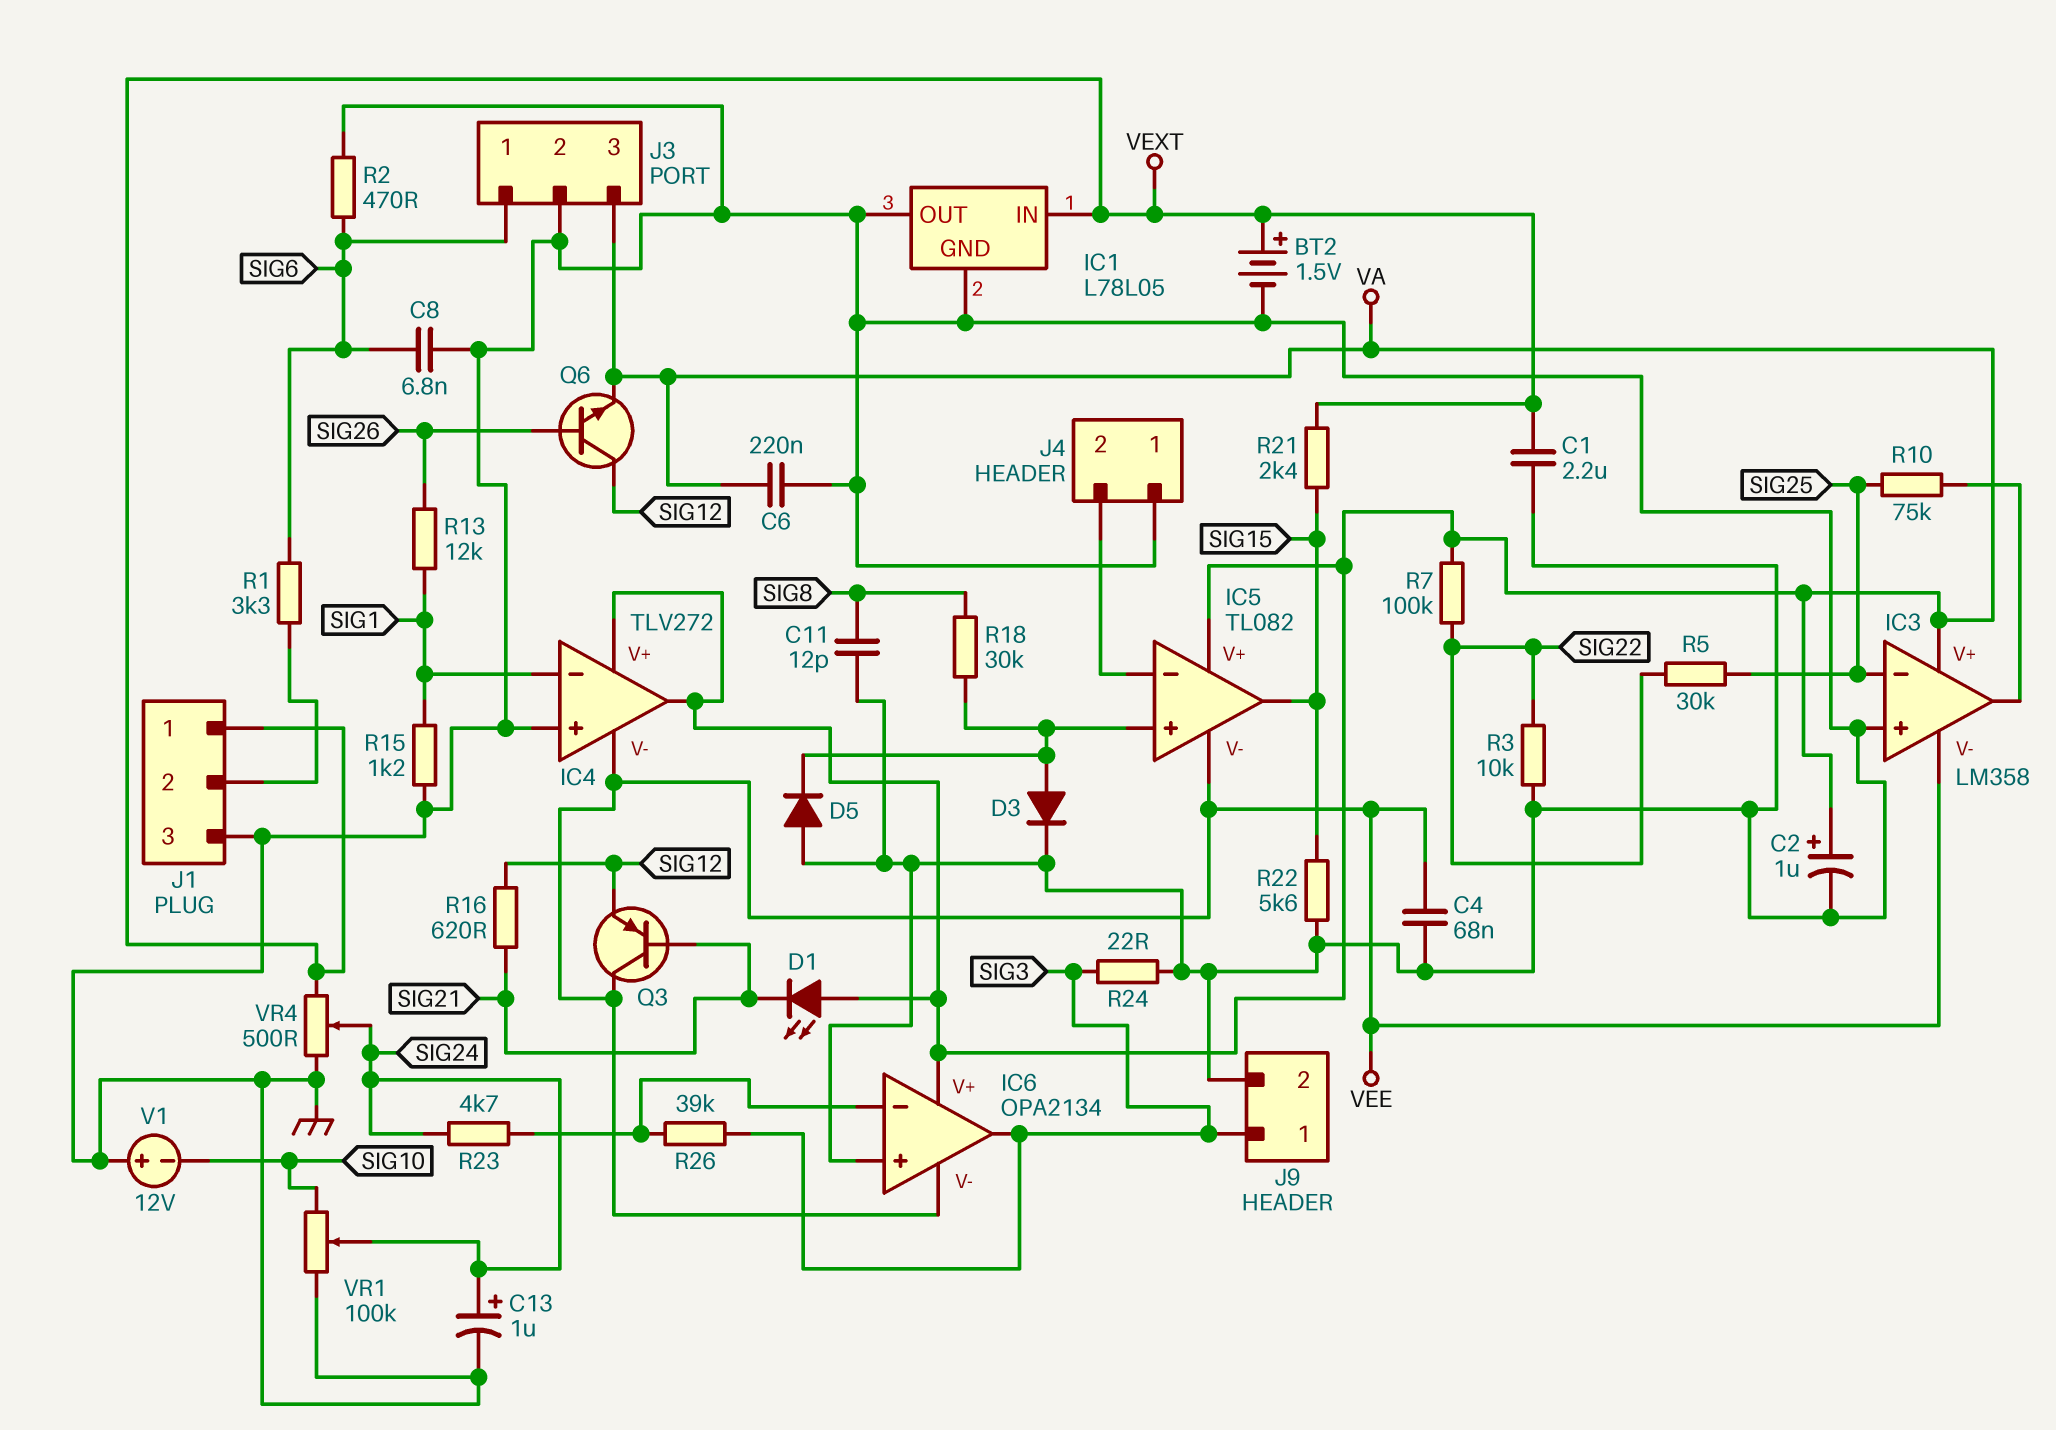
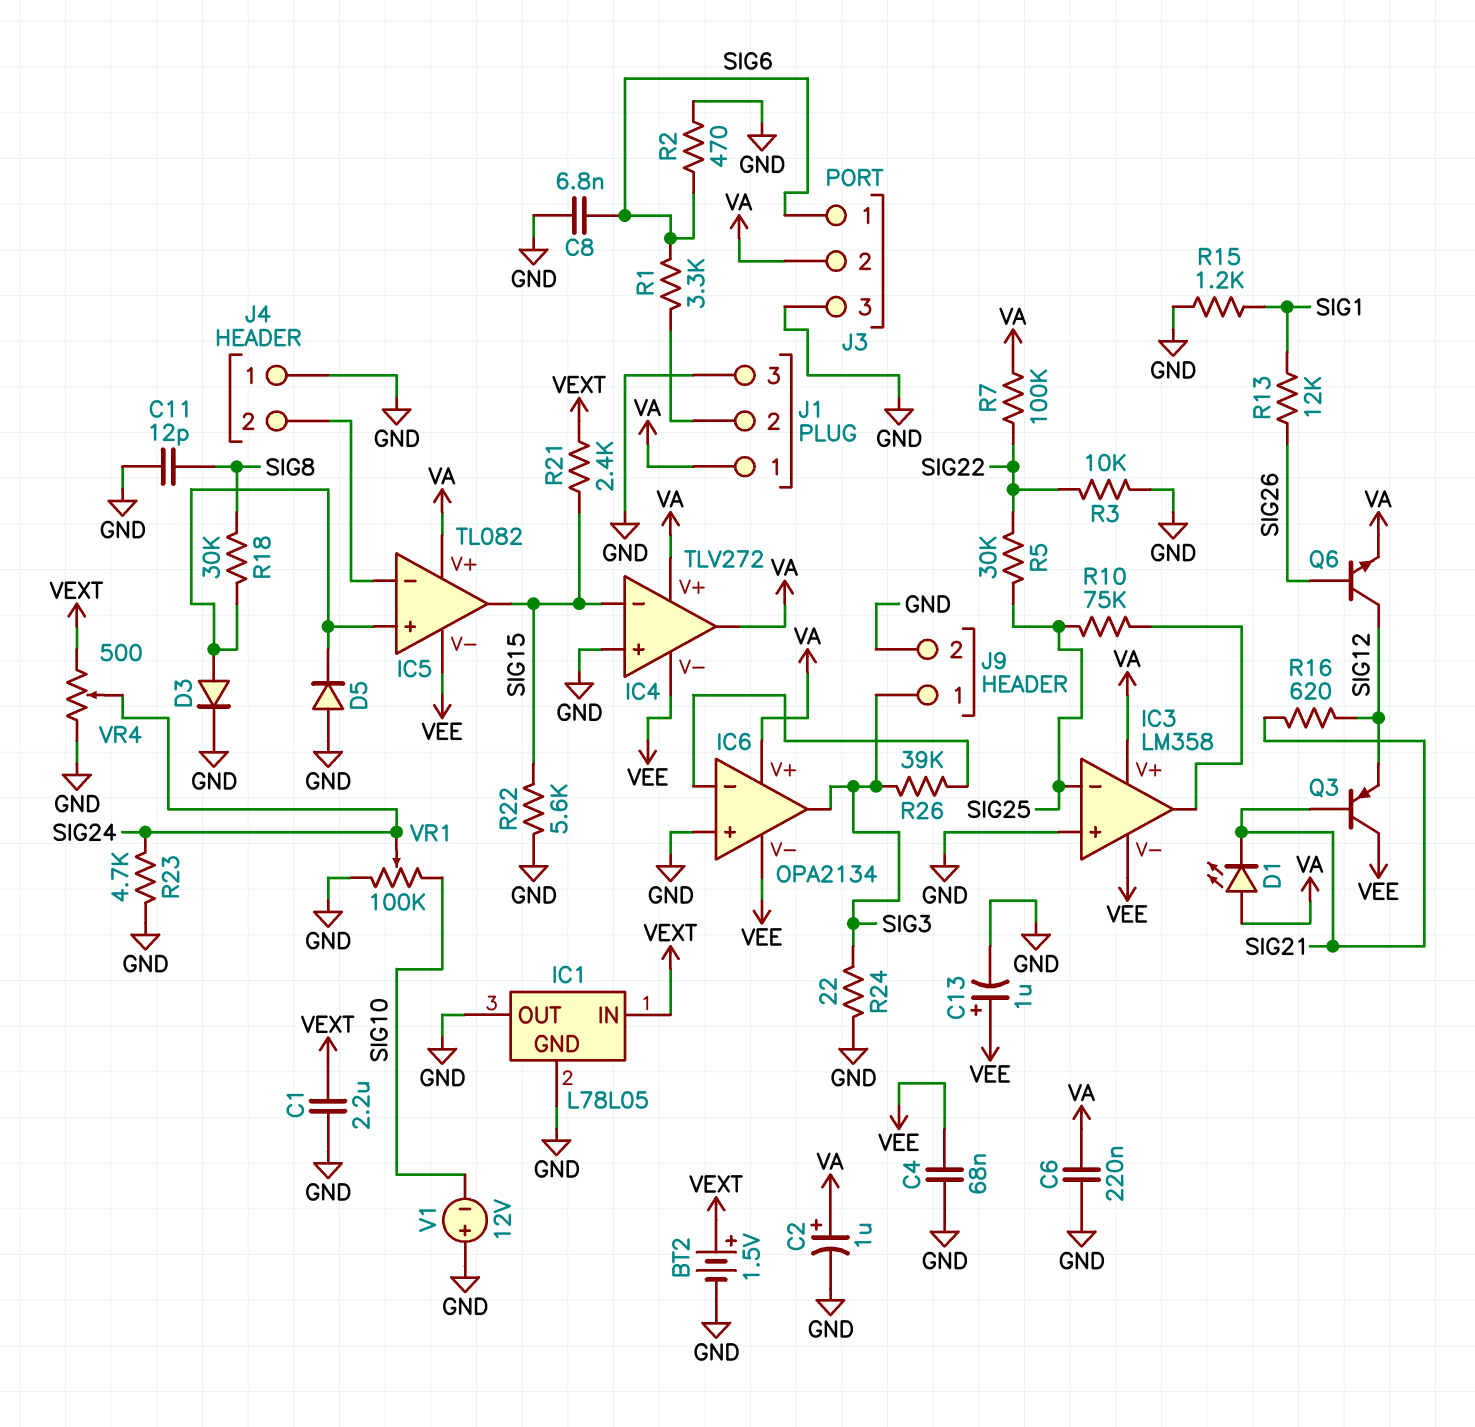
C13: 1uF (plus SIG24, minus GND) -> 1uF (plus VEE, minus GND)
IC4 pin in-: SIG1 -> SIG15
J1 pin 1: VEXT -> VA
J3 pin 2: GND -> VA
J3 pin 3: VA -> GND
R23: 4.7k (IC6/in-, SIG24) -> 4.7k (GND, SIG24)

